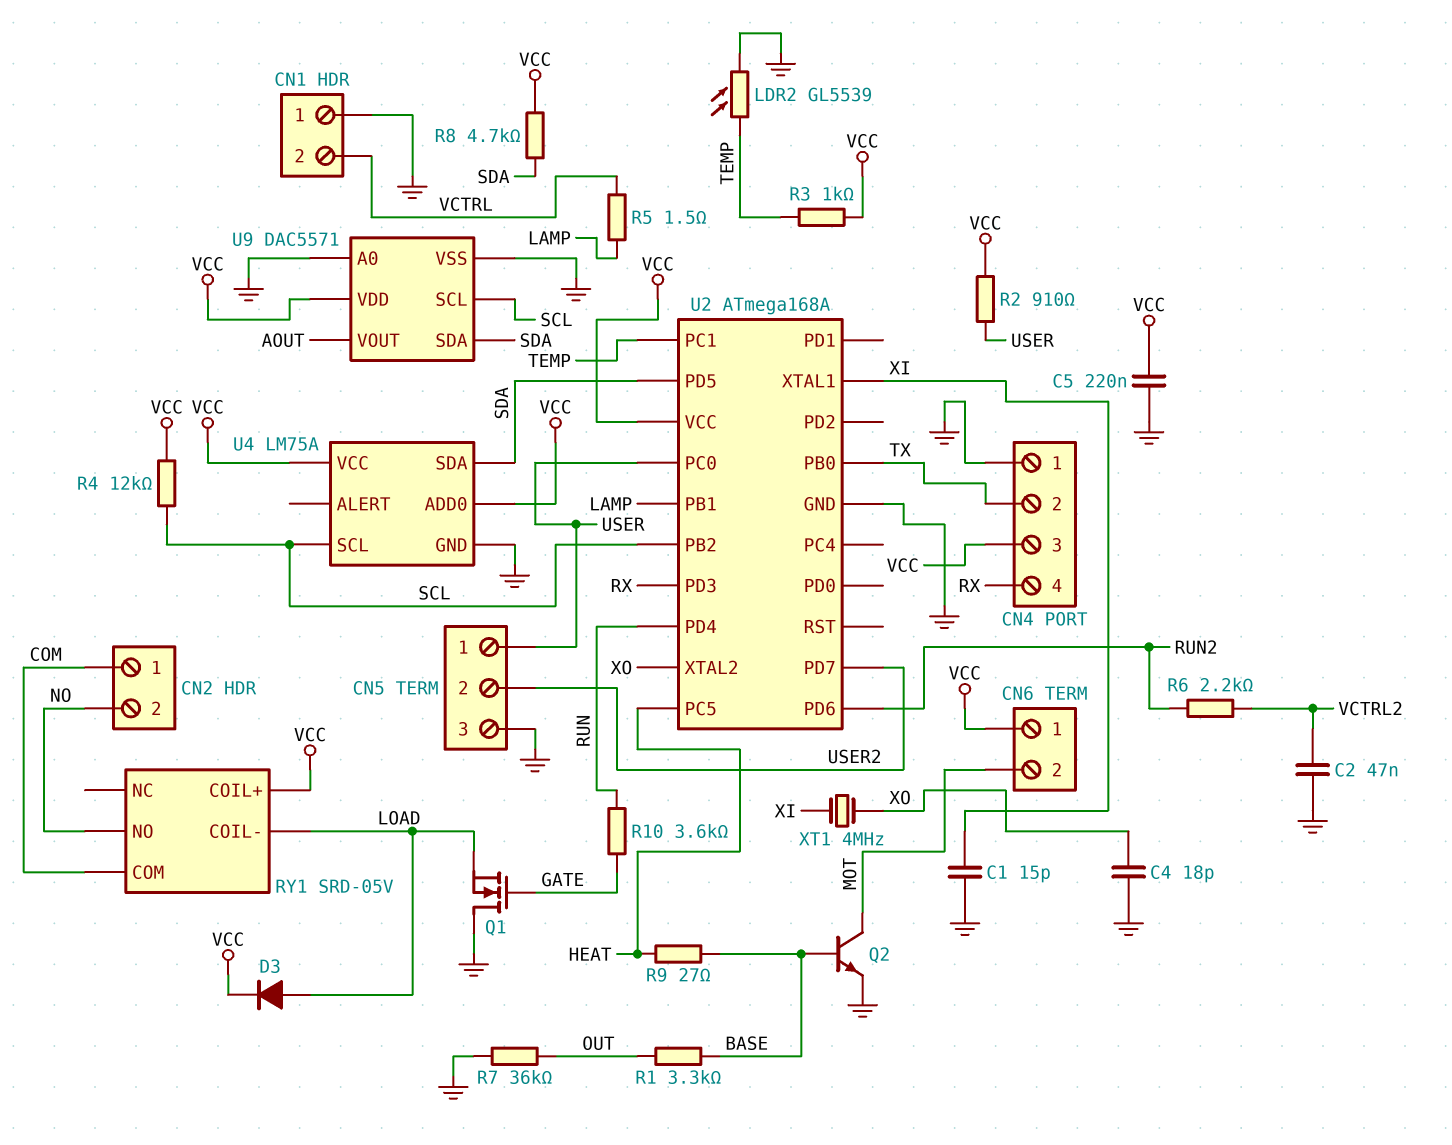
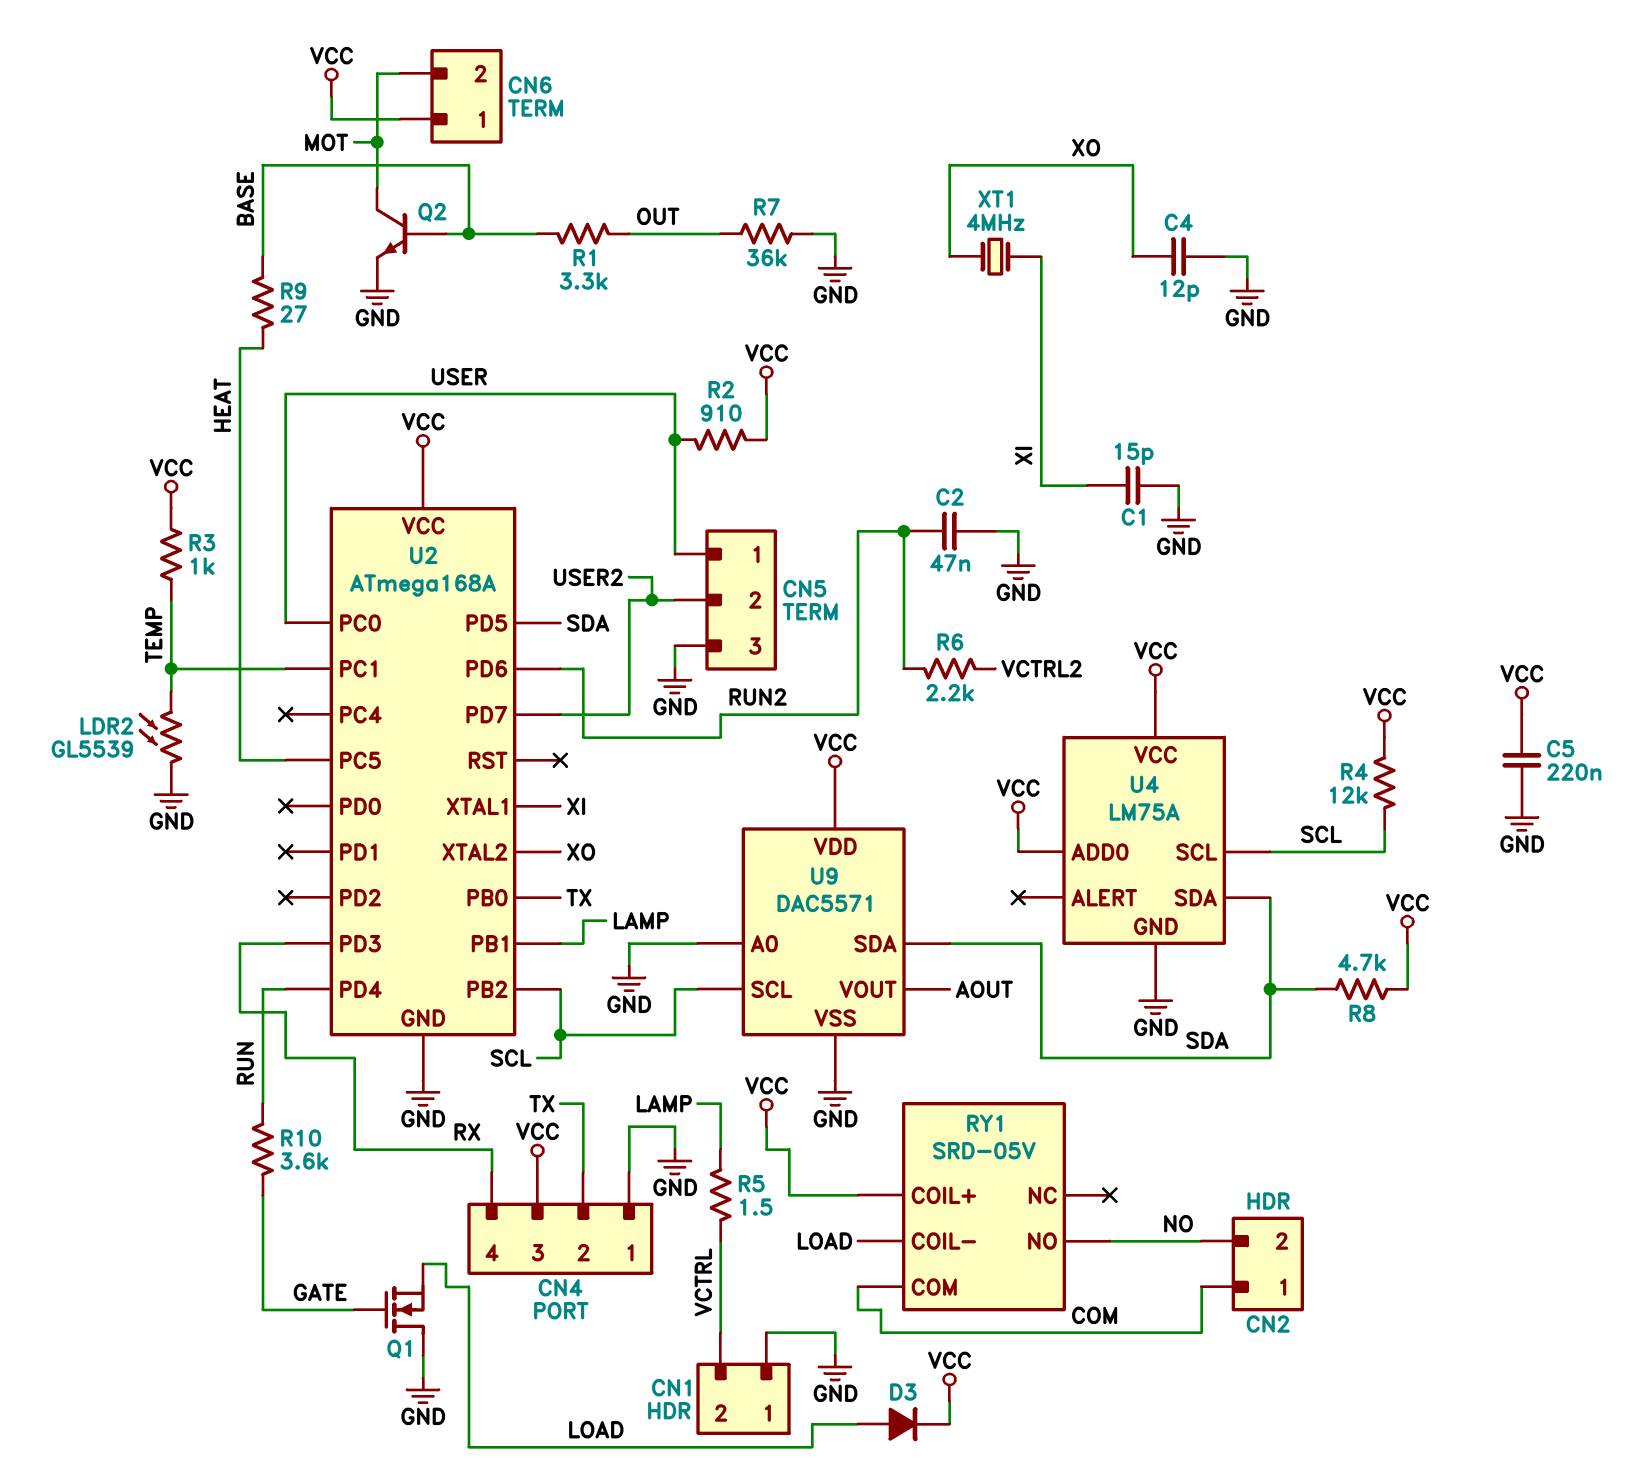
C2: 47nF (GND, VCTRL2) -> 47nF (GND, RUN2)
C4: 18pF (GND, XO) -> 12pF (GND, XO)

